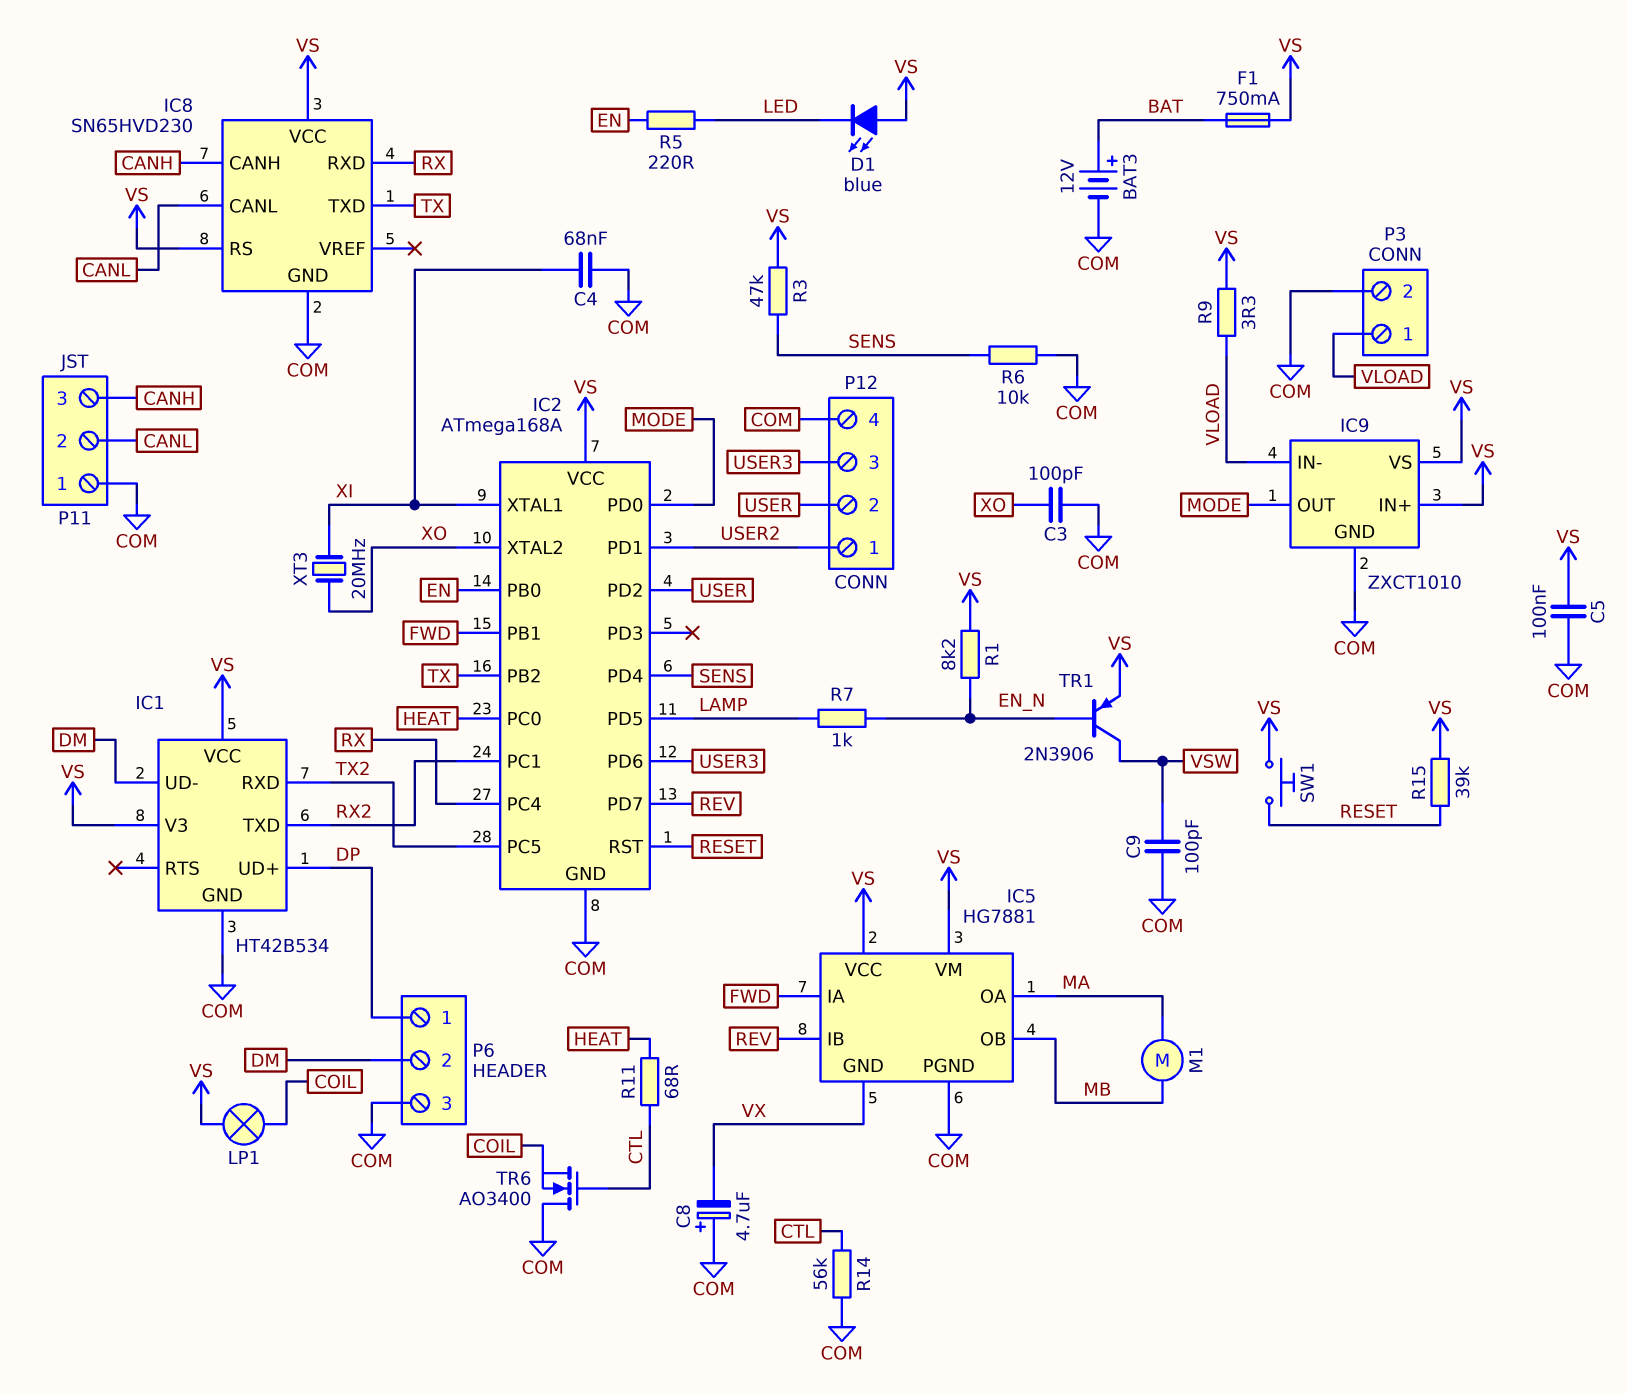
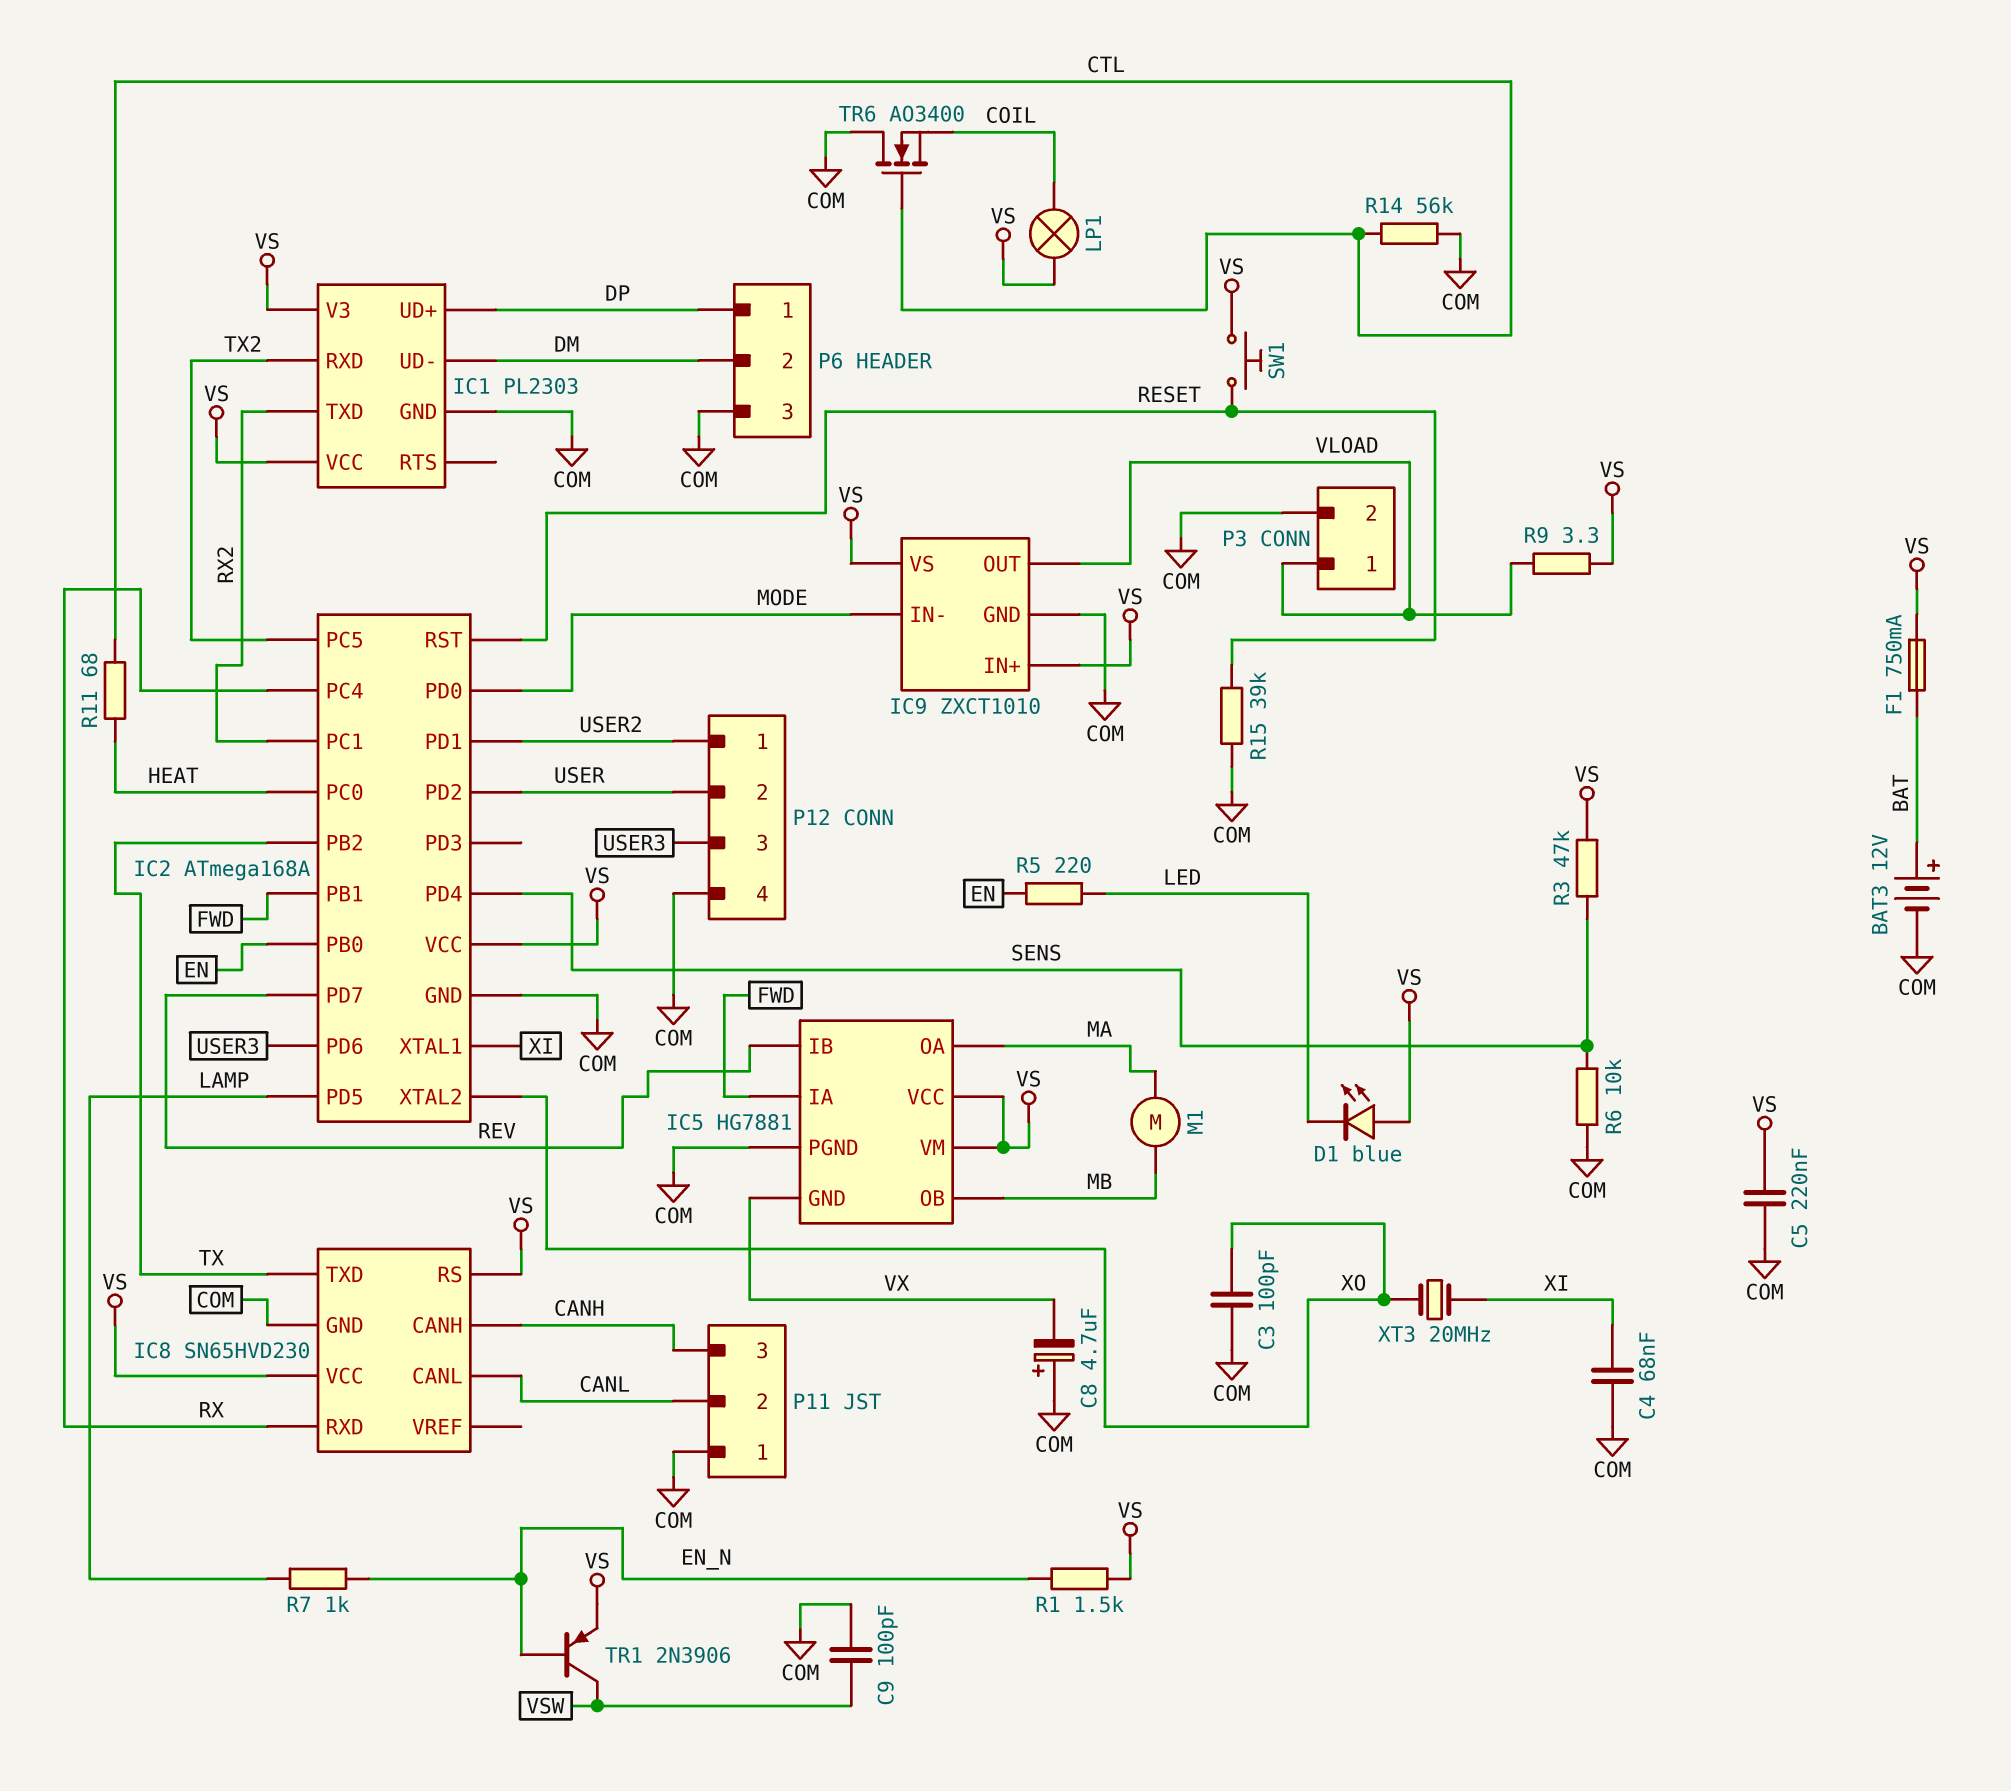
C5: 100nF (COM, VS) -> 220nF (COM, VS)
IC1: HT42B534 -> PL2303
IC9 pin IN-: VLOAD -> MODE
IC9 pin OUT: MODE -> VLOAD
R1: 8.2k (EN_N, VS) -> 1.5k (EN_N, VS)
R15: 39k (RESET, VS) -> 39k (COM, RESET)

